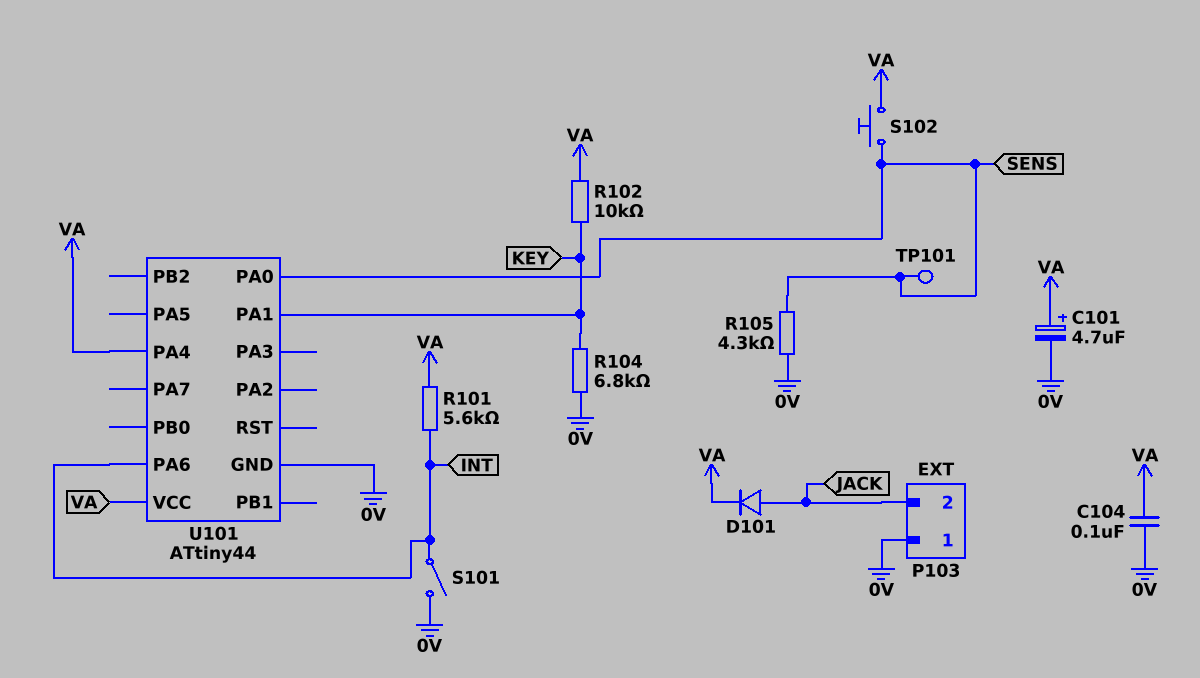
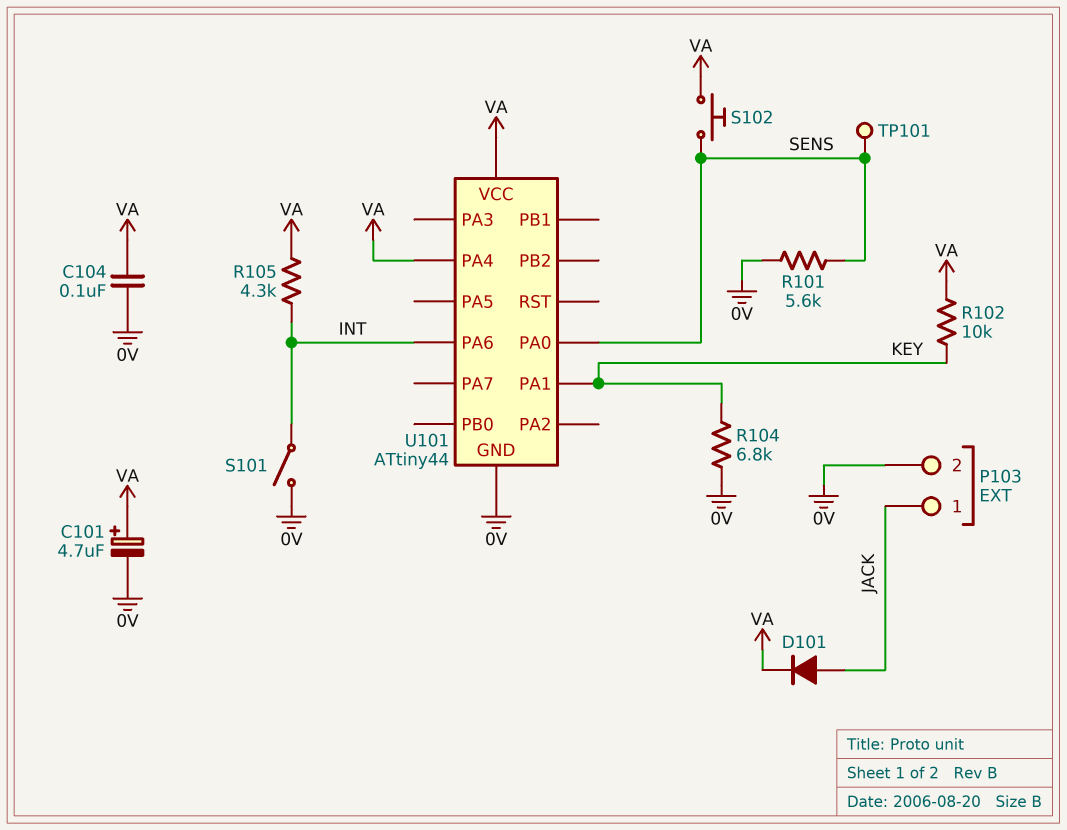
P103 pin 1: 0V -> JACK
P103 pin 2: JACK -> 0V
R101: 5.6k (INT, VA) -> 5.6k (0V, SENS)
R105: 4.3k (0V, SENS) -> 4.3k (INT, VA)

